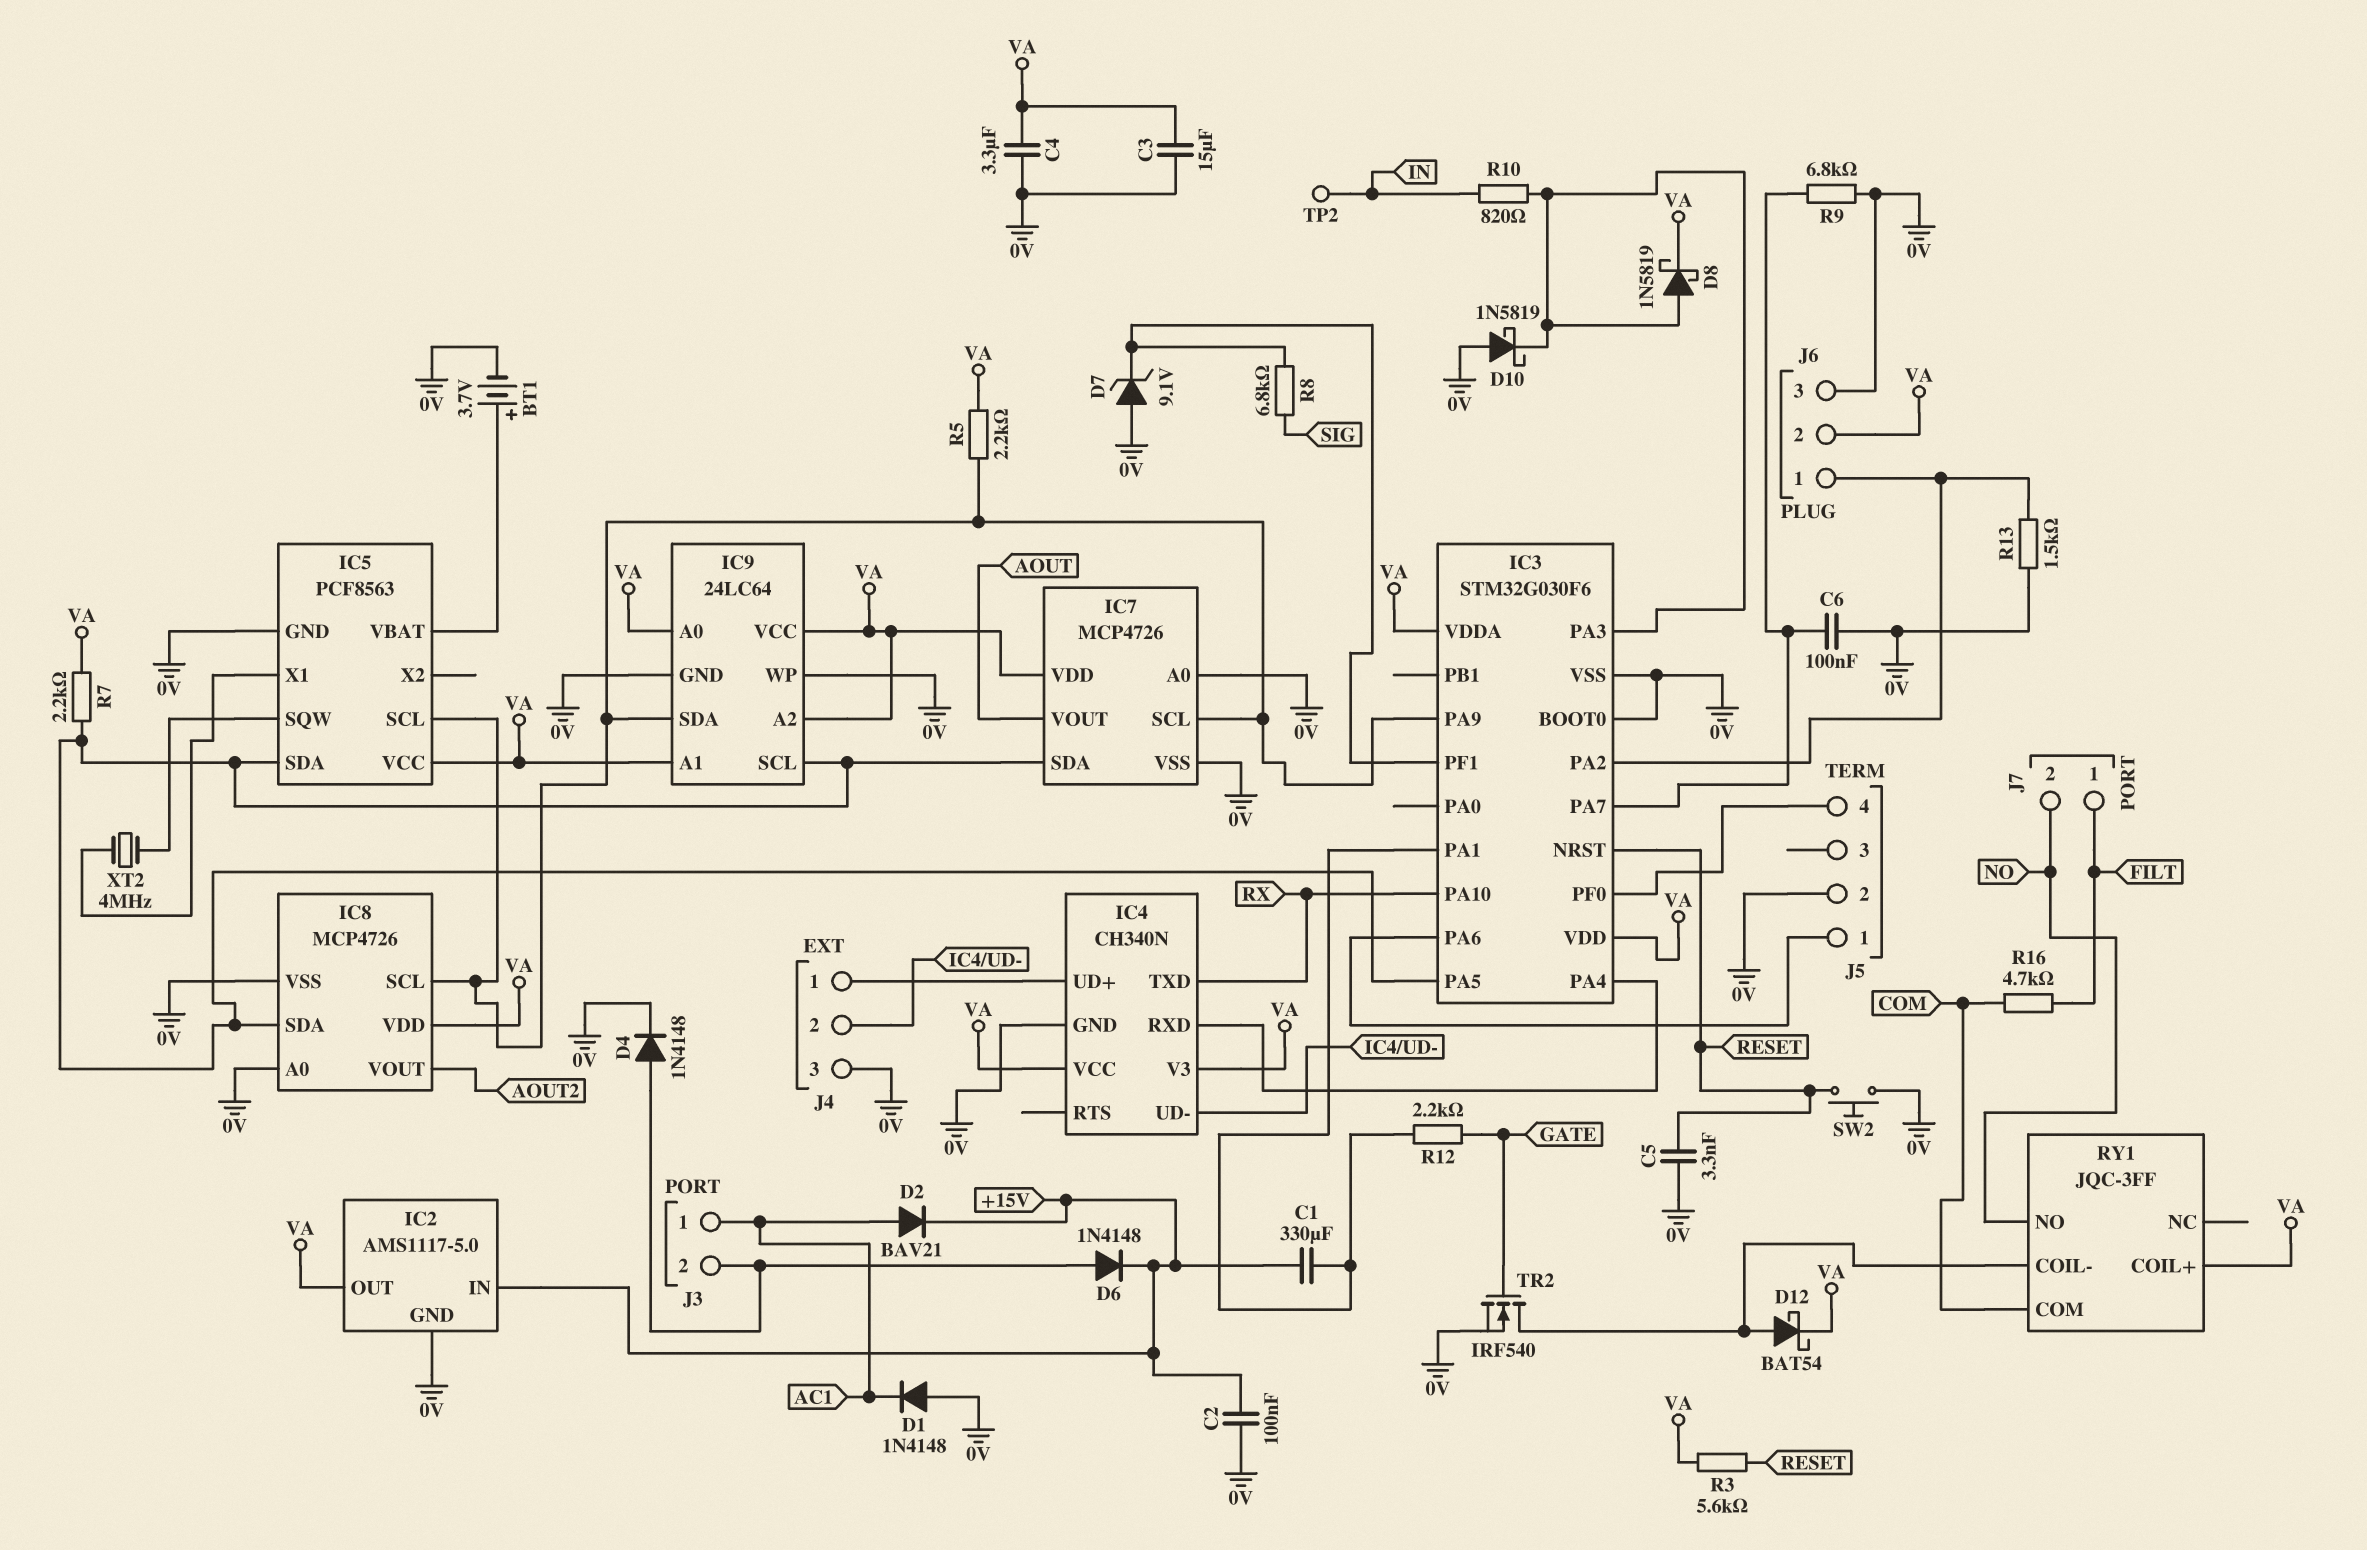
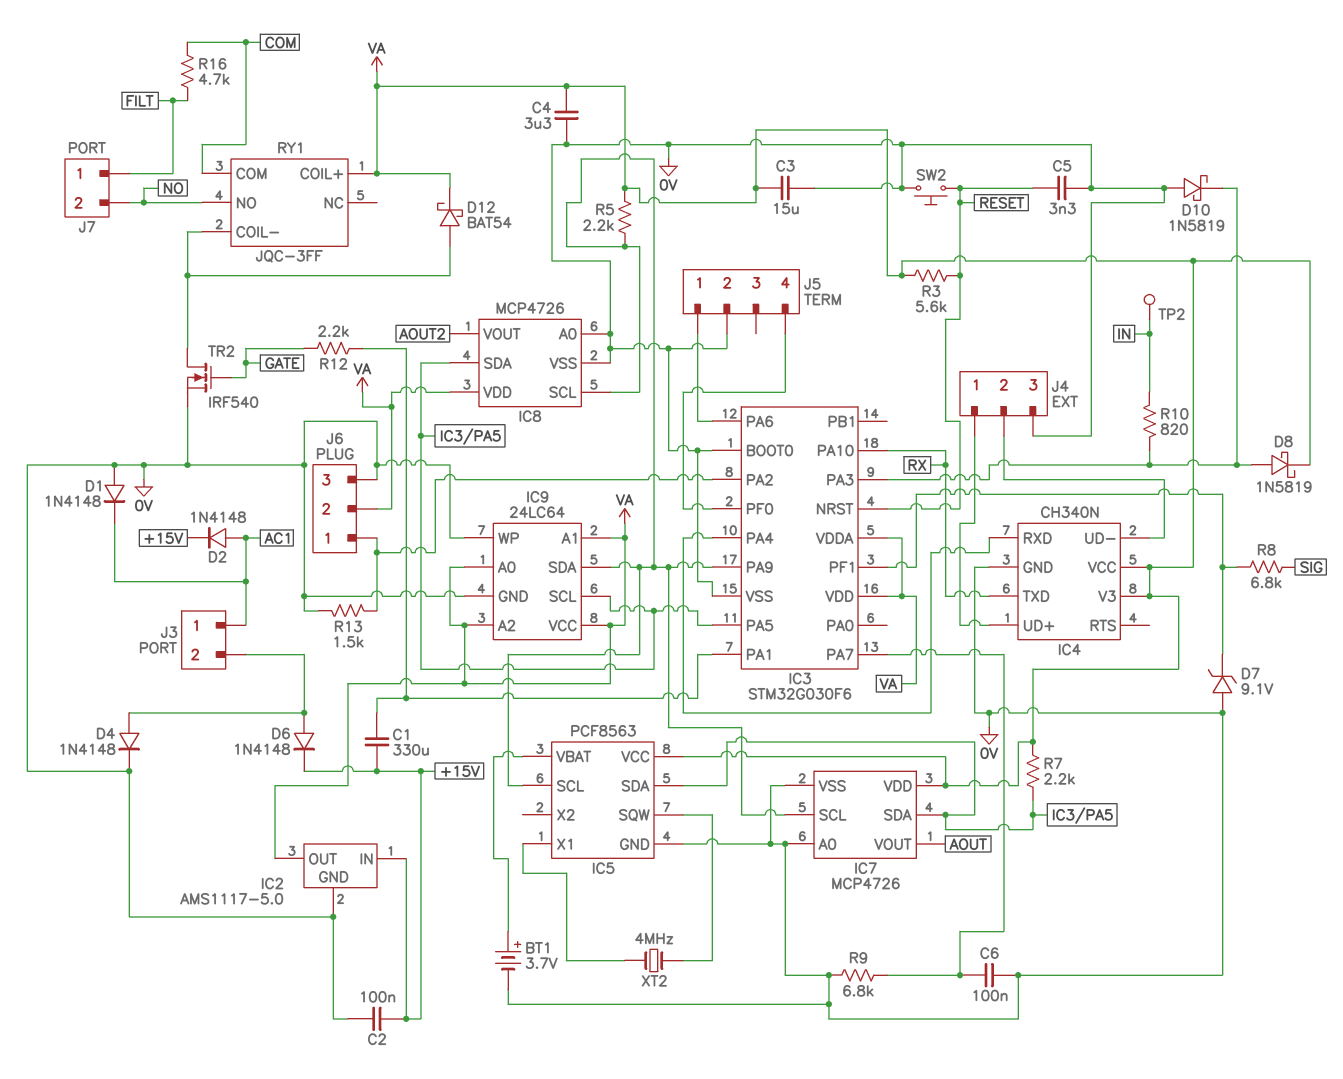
D2: diode BAV21 (A AC1, K +15V) -> diode 1N4148 (A AC1, K +15V)

